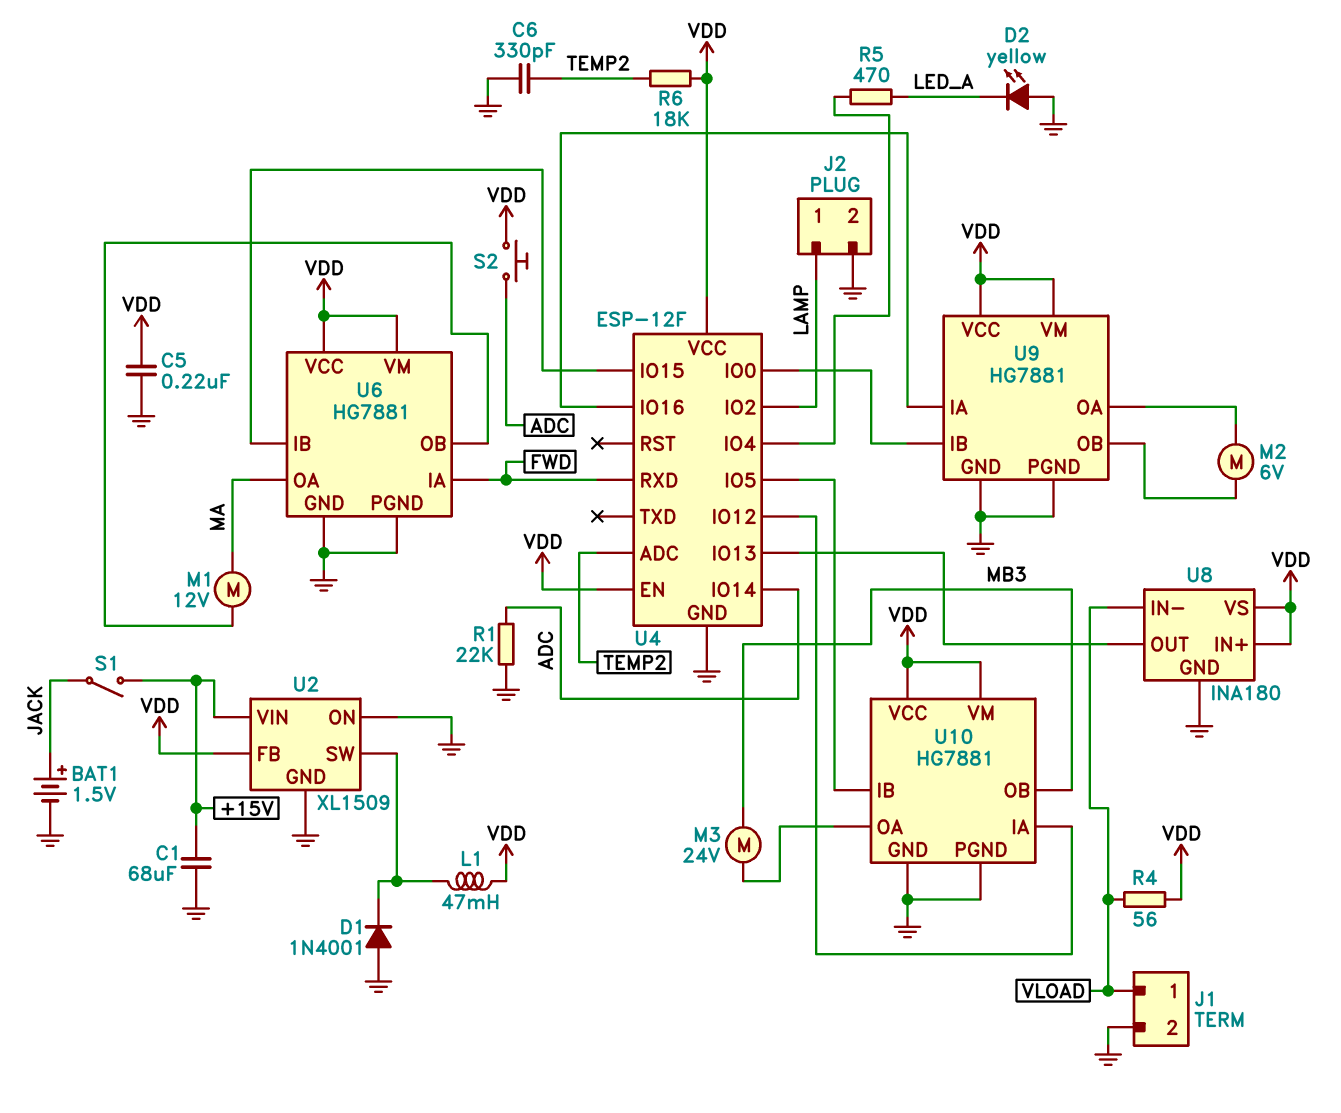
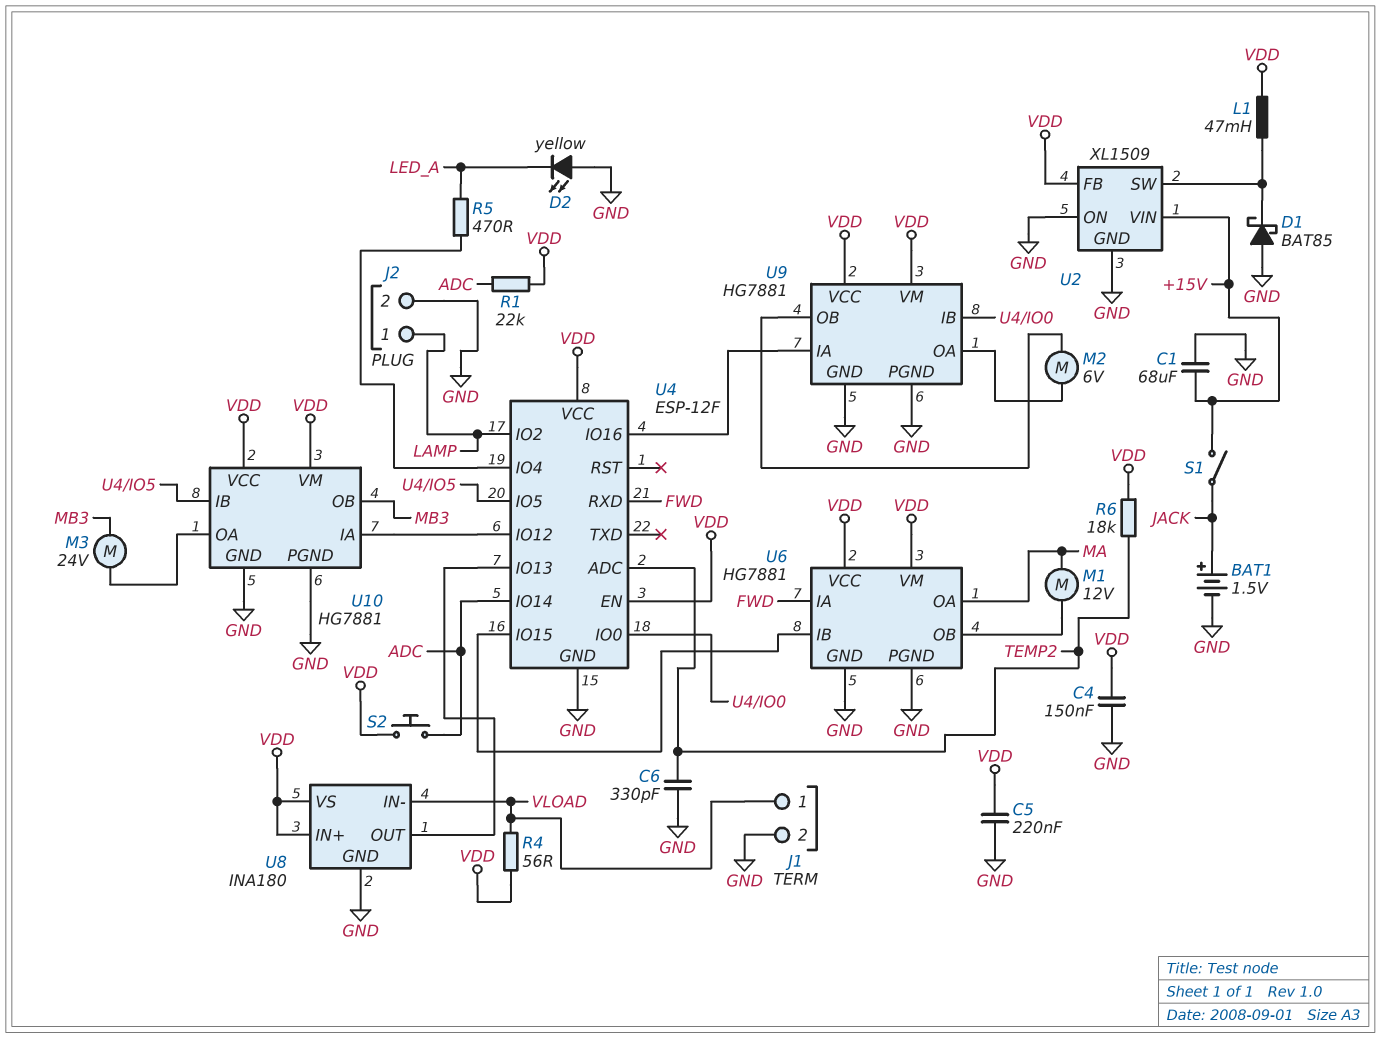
C4: none -> 150nF (GND, VDD)
D1: diode 1N4001 (A GND, K U2/SW) -> schottky BAT85 (A GND, K U2/SW)
R1: 22k (ADC, GND) -> 22k (ADC, VDD)

